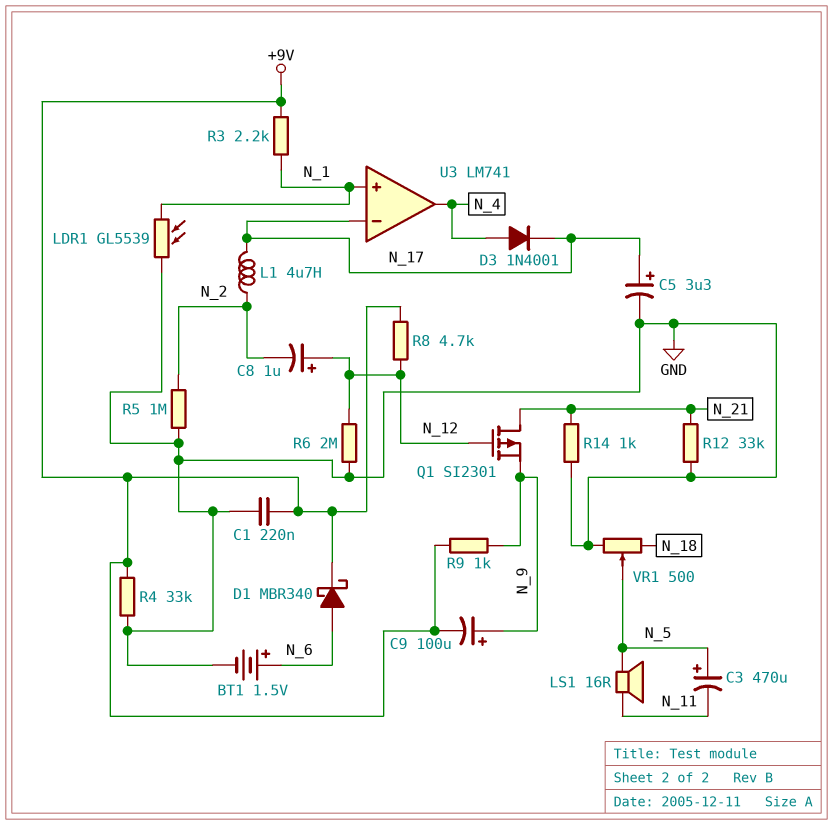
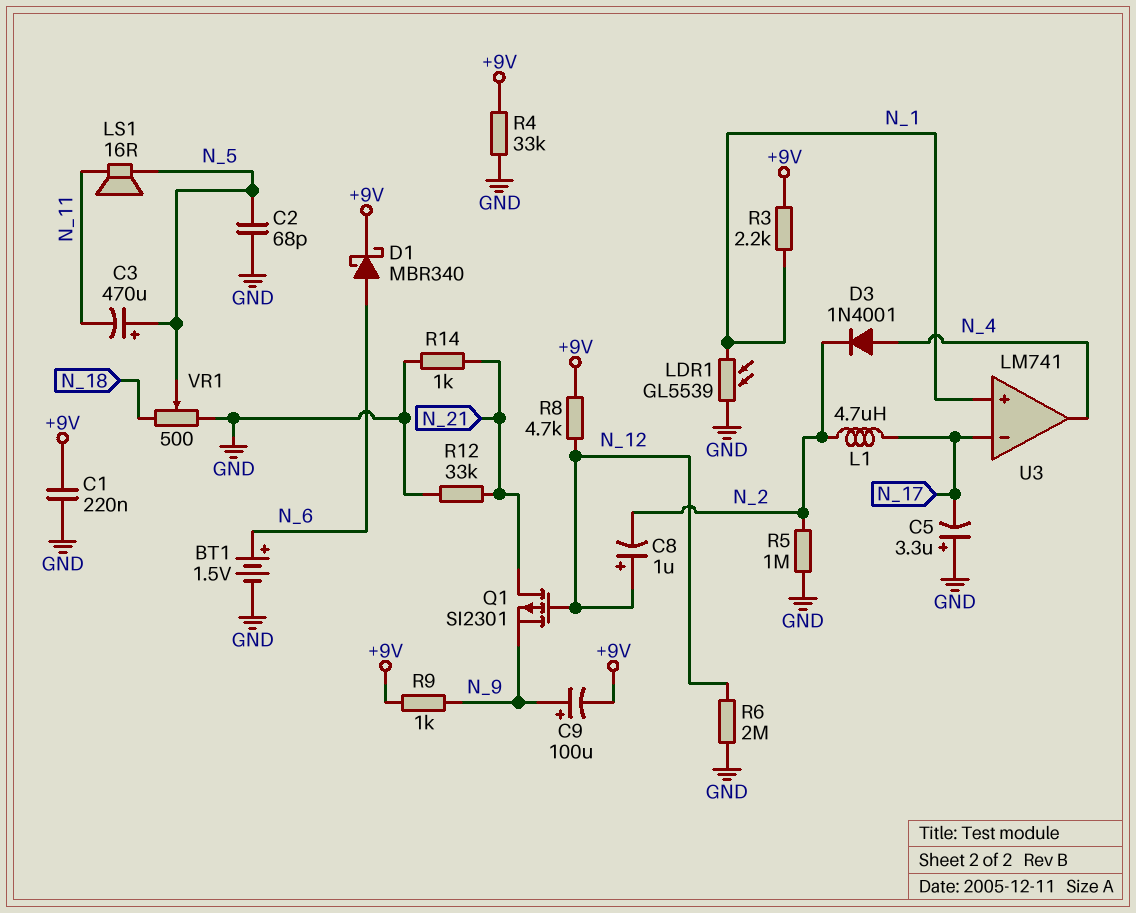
C2: none -> 68pF (GND, N_5)
C5: 3.3uF (plus N_17, minus GND) -> 3.3uF (plus GND, minus N_17)
D3: diode 1N4001 (A N_4, K N_17) -> diode 1N4001 (A N_4, K N_2)

